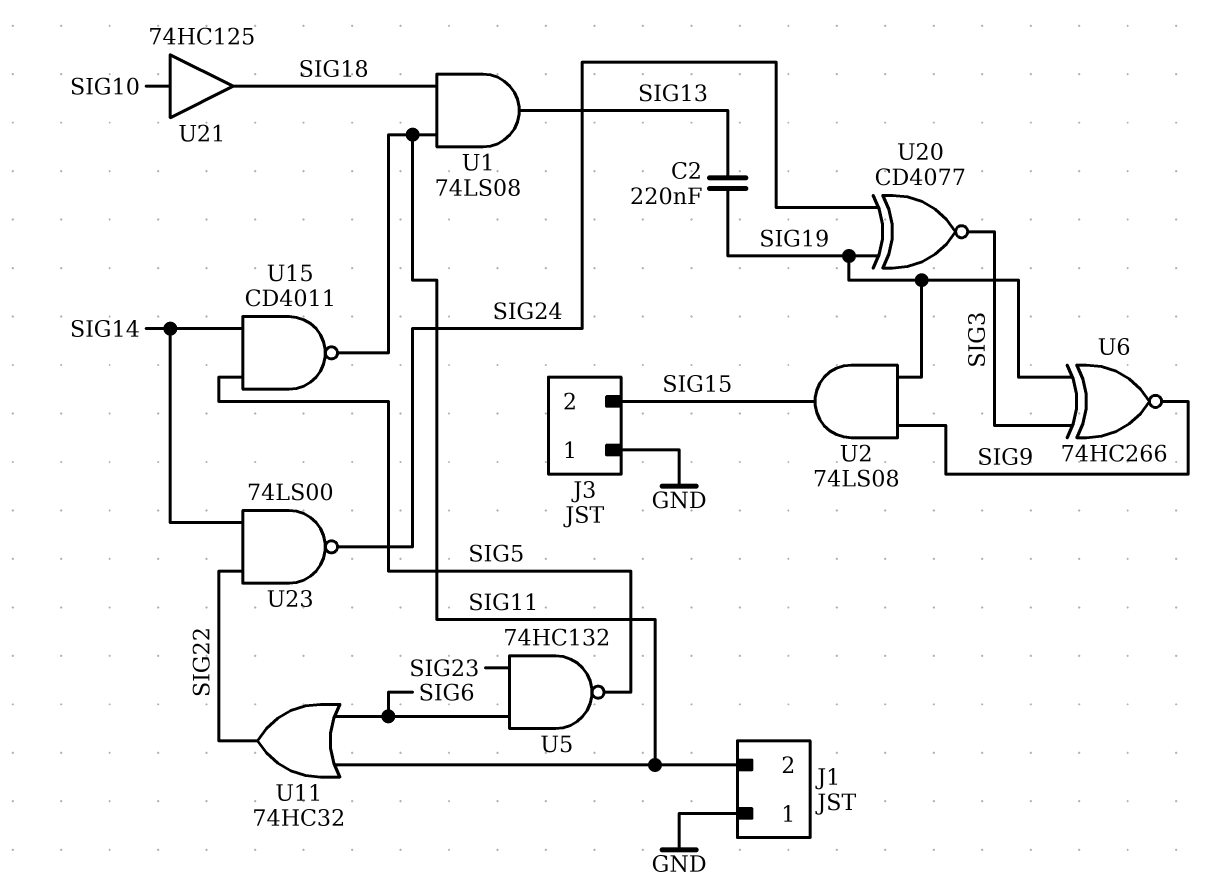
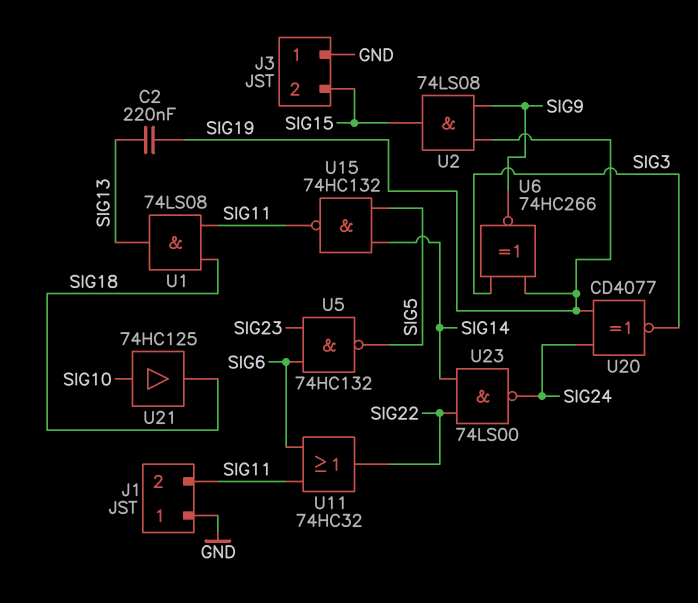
U15: NAND CD4011 (in SIG5, in SIG14, out SIG11) -> NAND 74HC132 (in SIG5, in SIG14, out SIG11)

